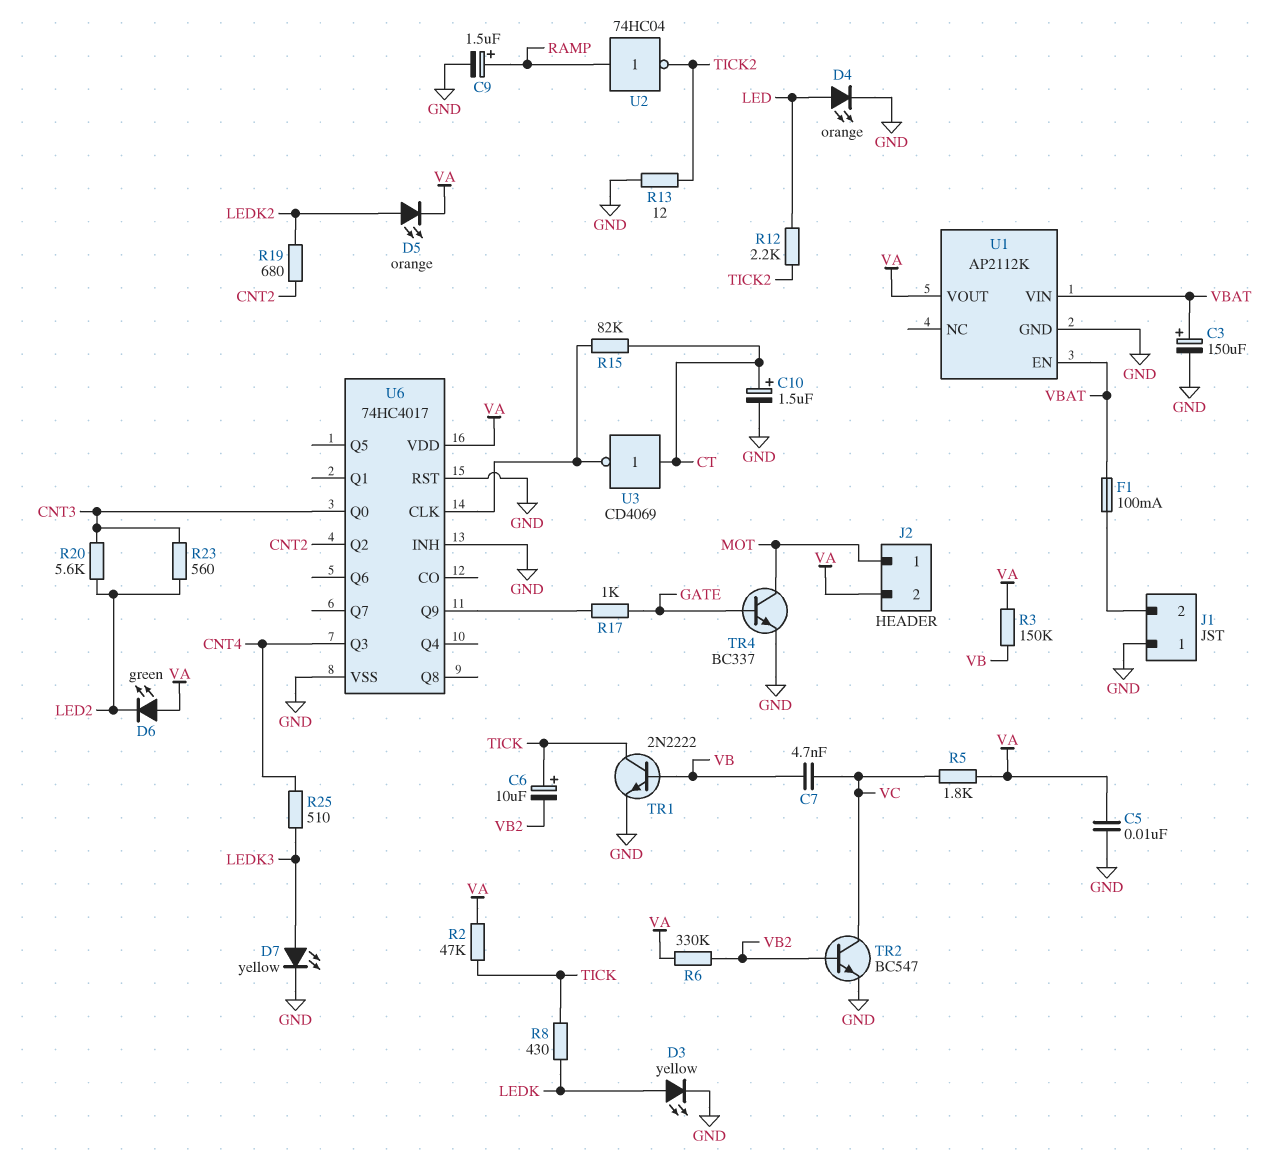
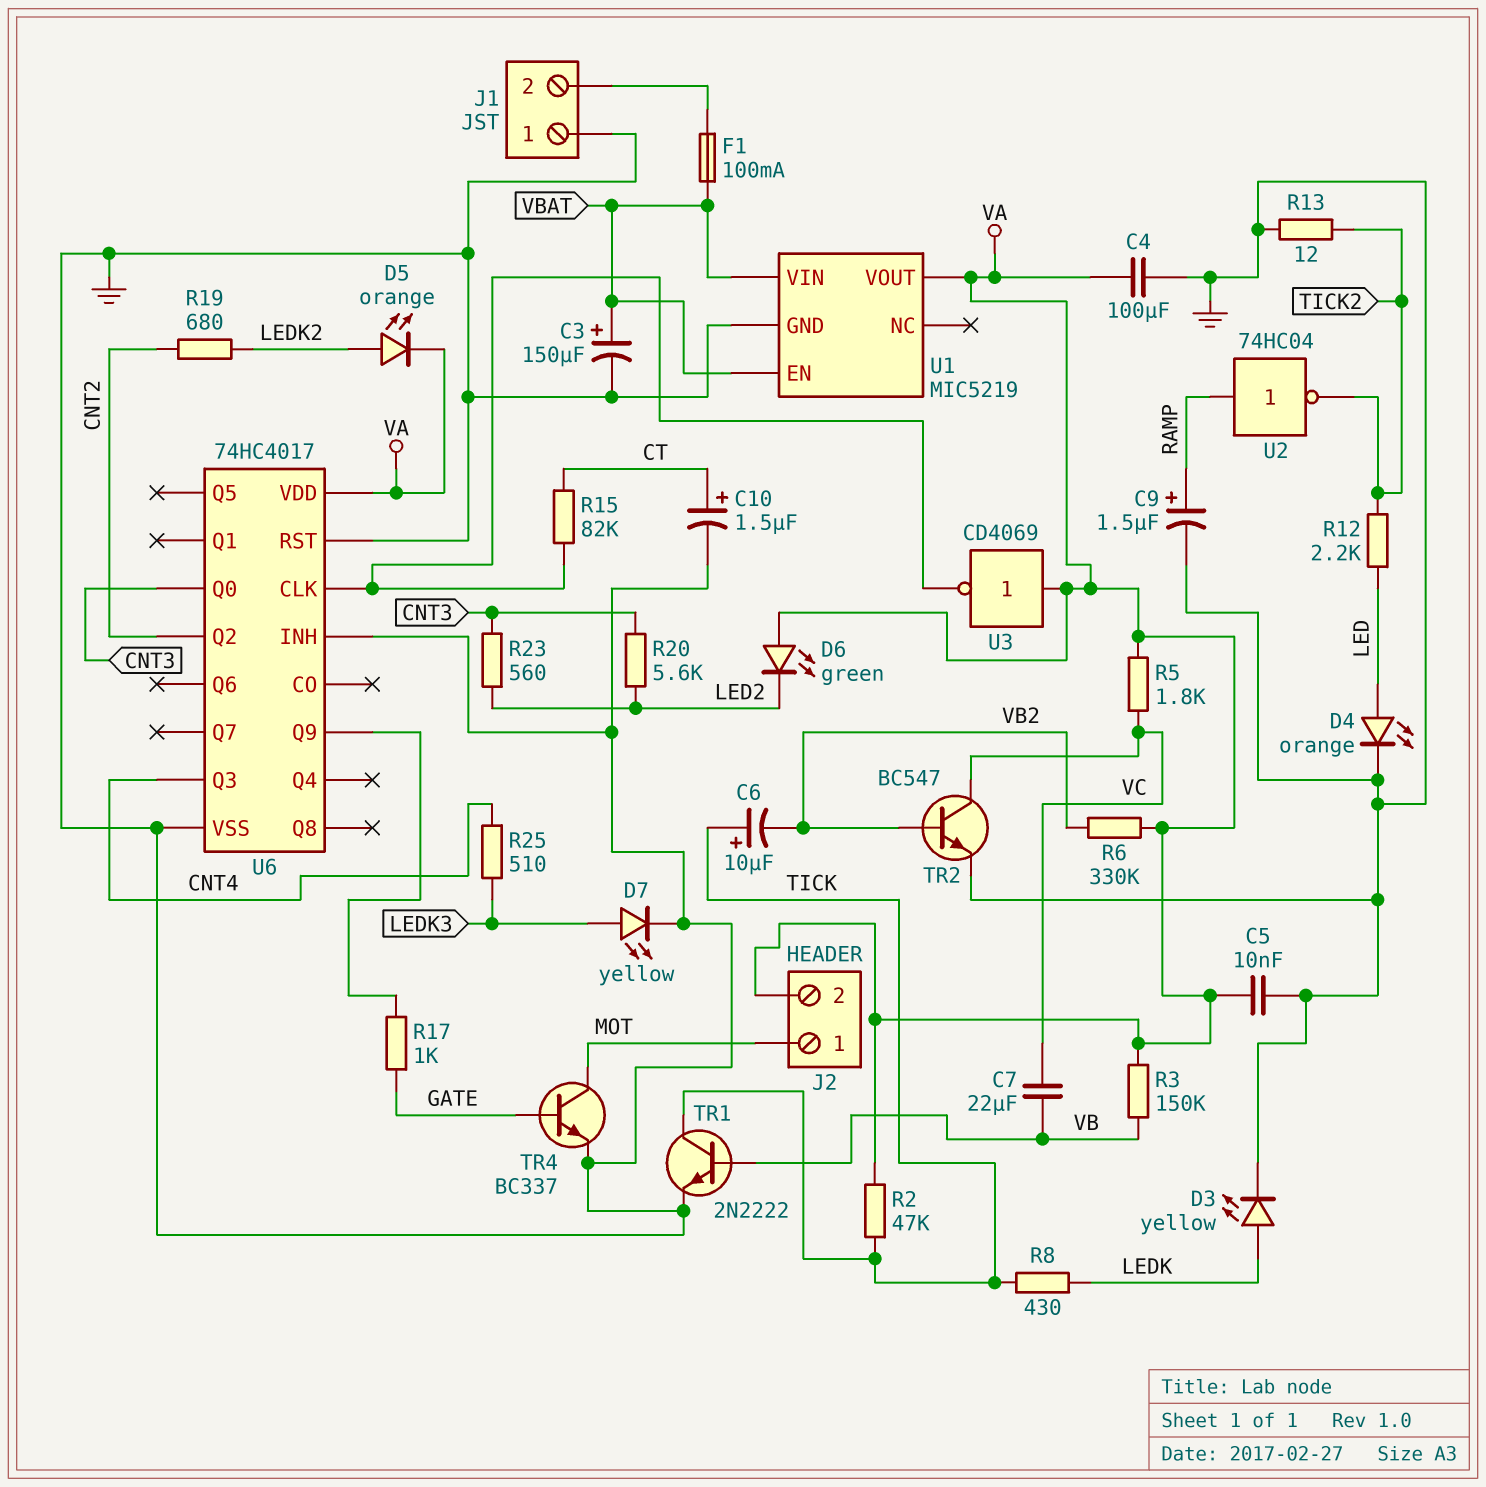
C4: none -> 100uF (GND, VA)
C7: 4.7nF (VB, VC) -> 22uF (VB, VC)
U1: AP2112K -> MIC5219
U3: NOT CD4069 (in CT, out U6/CLK) -> NOT CD4069 (in VA, out U6/CLK)

